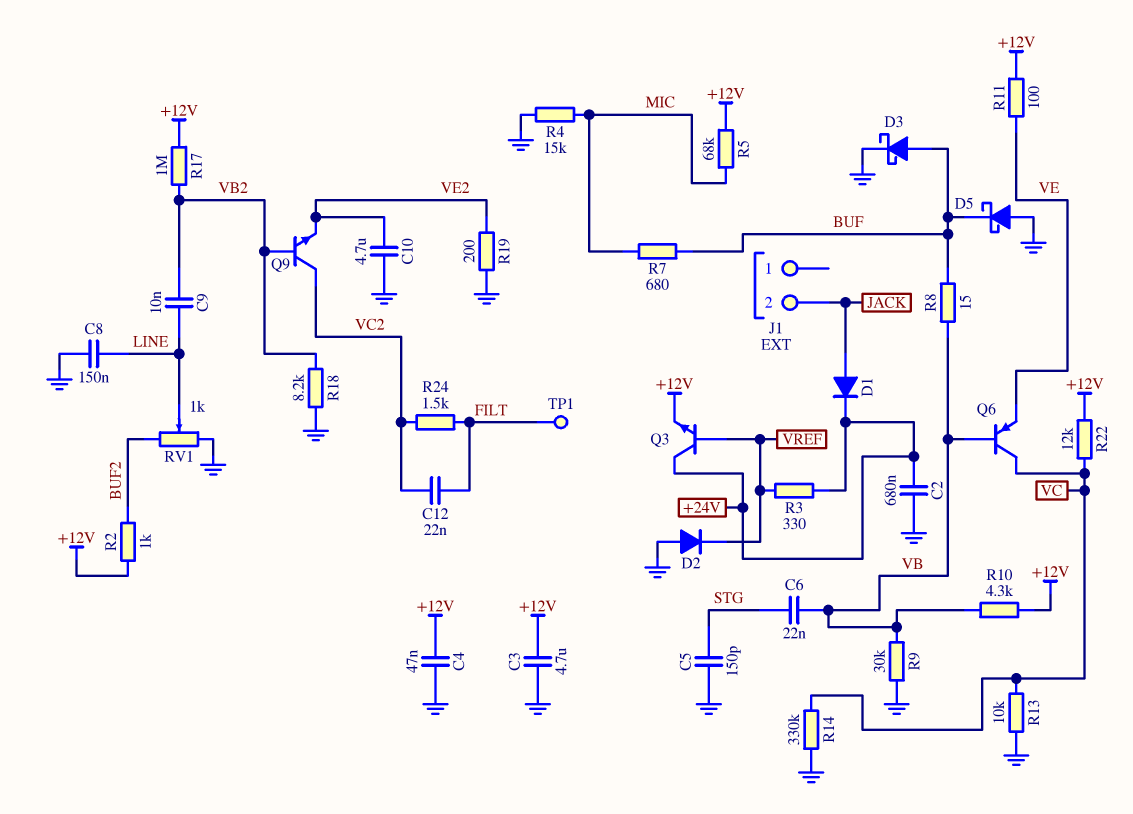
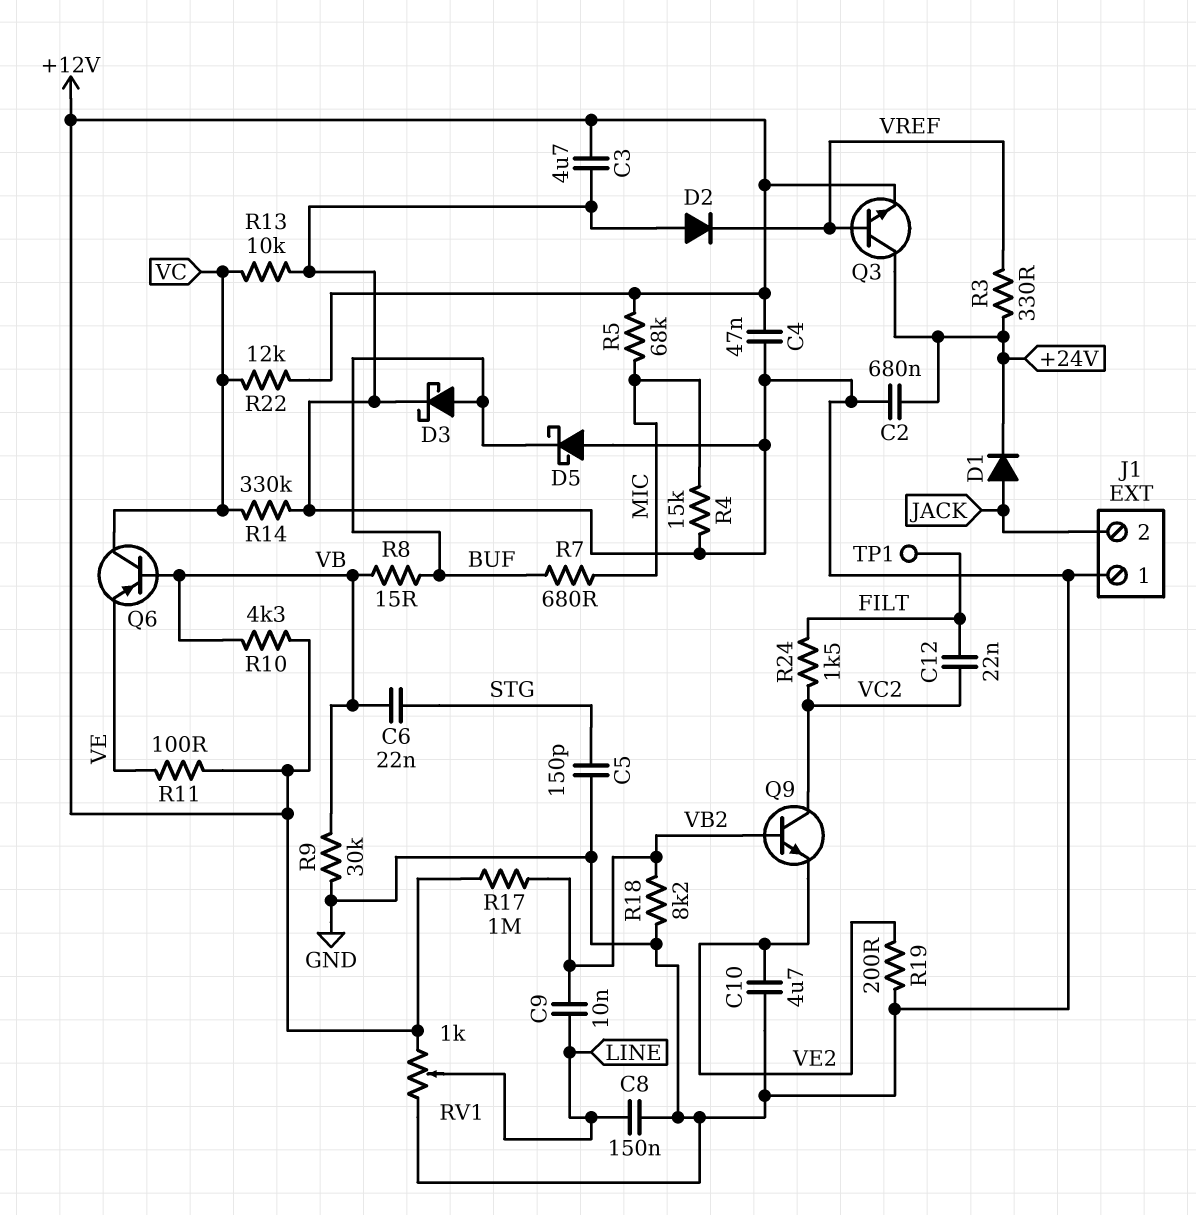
J1 pin 1: none -> GND
R2: 1k (+12V, BUF2) -> none
RV1: 1k (BUF2, GND, wiper LINE) -> 1k (+12V, GND, wiper LINE)

